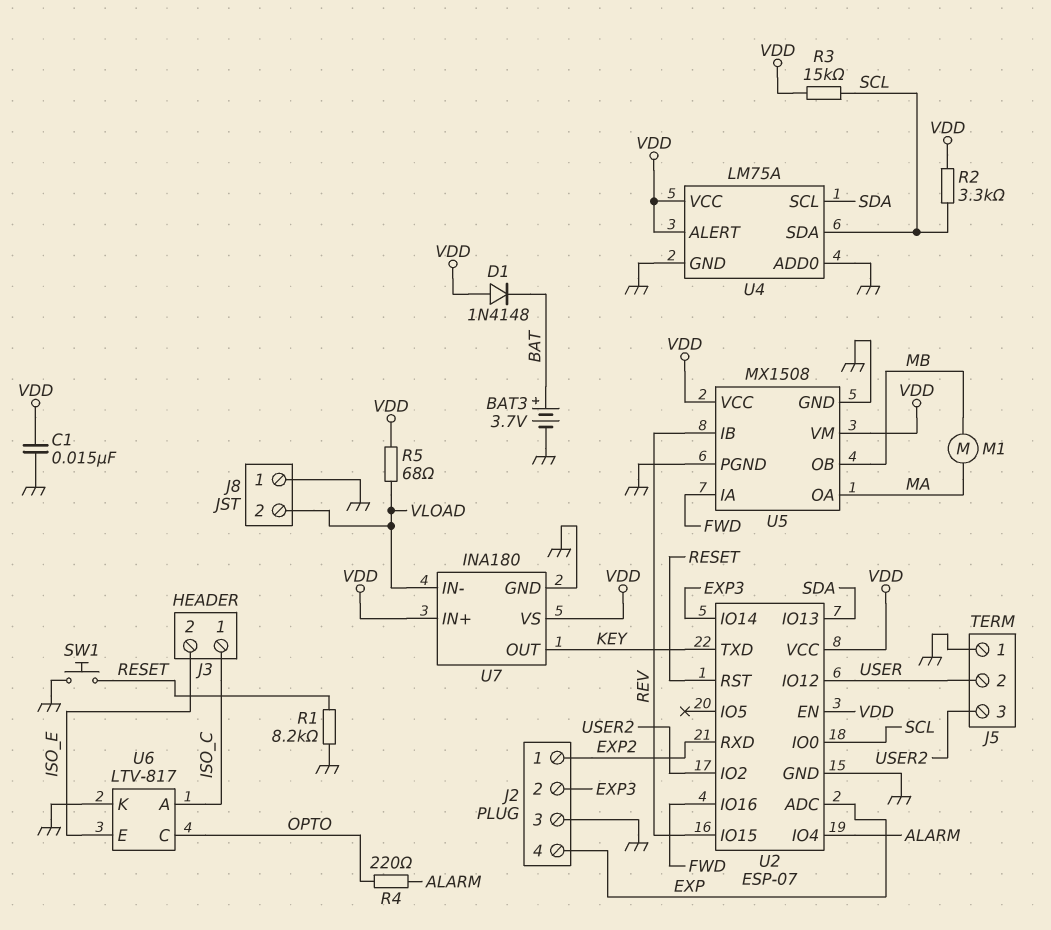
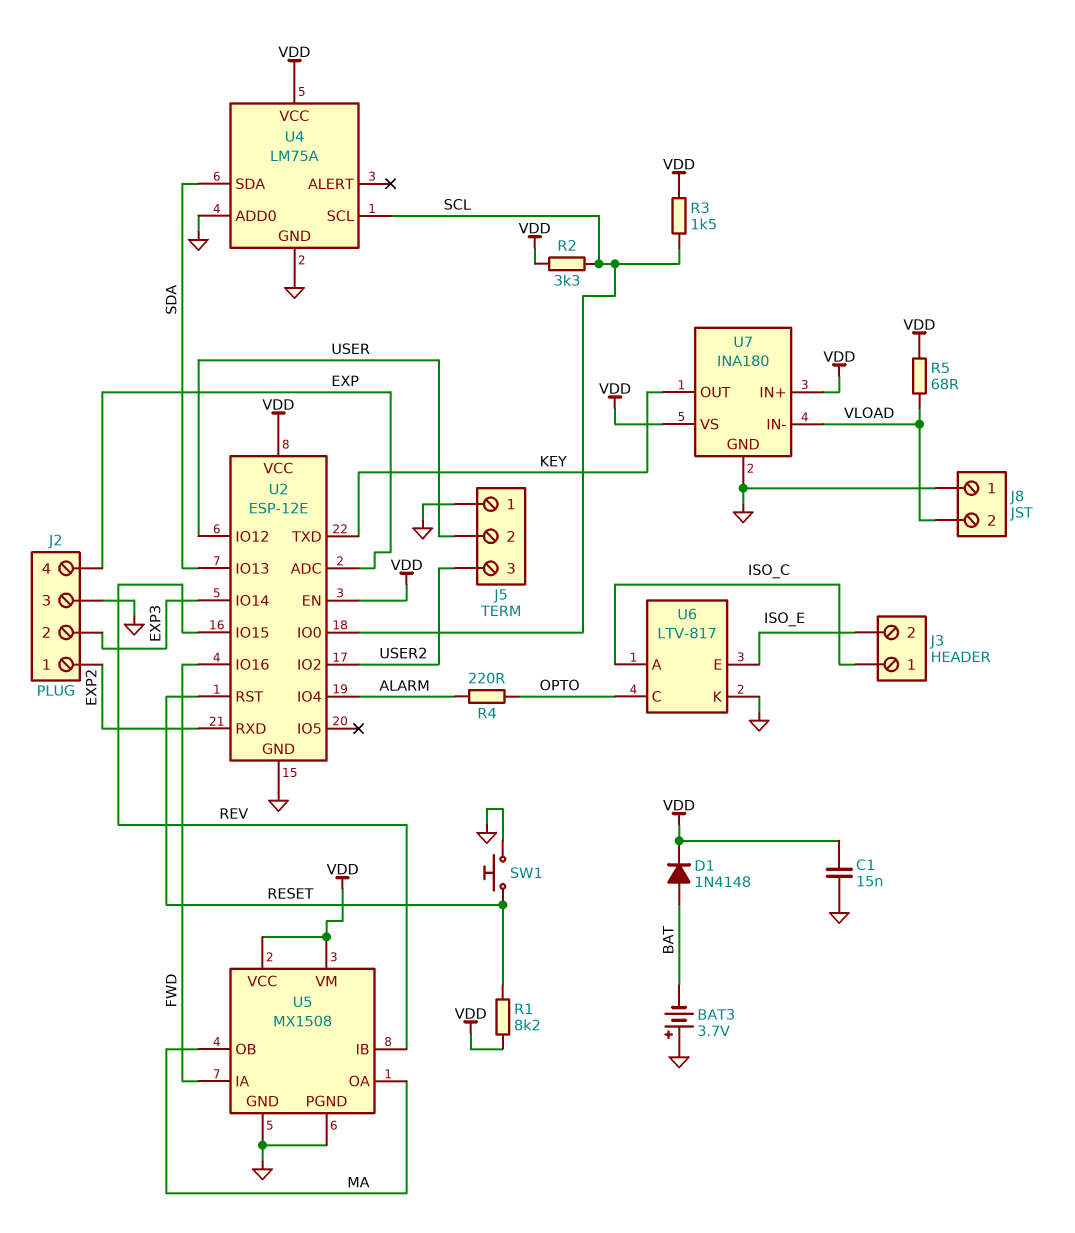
BAT3: 3.7V (plus BAT, minus GND) -> 3.7V (plus GND, minus BAT)
D1: diode 1N4148 (A VDD, K BAT) -> diode 1N4148 (A BAT, K VDD)
M1: motor (MA, MB) -> none
R1: 8.2k (GND, RESET) -> 8.2k (RESET, VDD)
R3: 15k (SCL, VDD) -> 1.5k (SCL, VDD)
U2: ESP-07 -> ESP-12E
U4 pin ALERT: VDD -> none
U4 pin SCL: SDA -> SCL
U4 pin SDA: SCL -> SDA
U5 pin OB: MB -> MA

